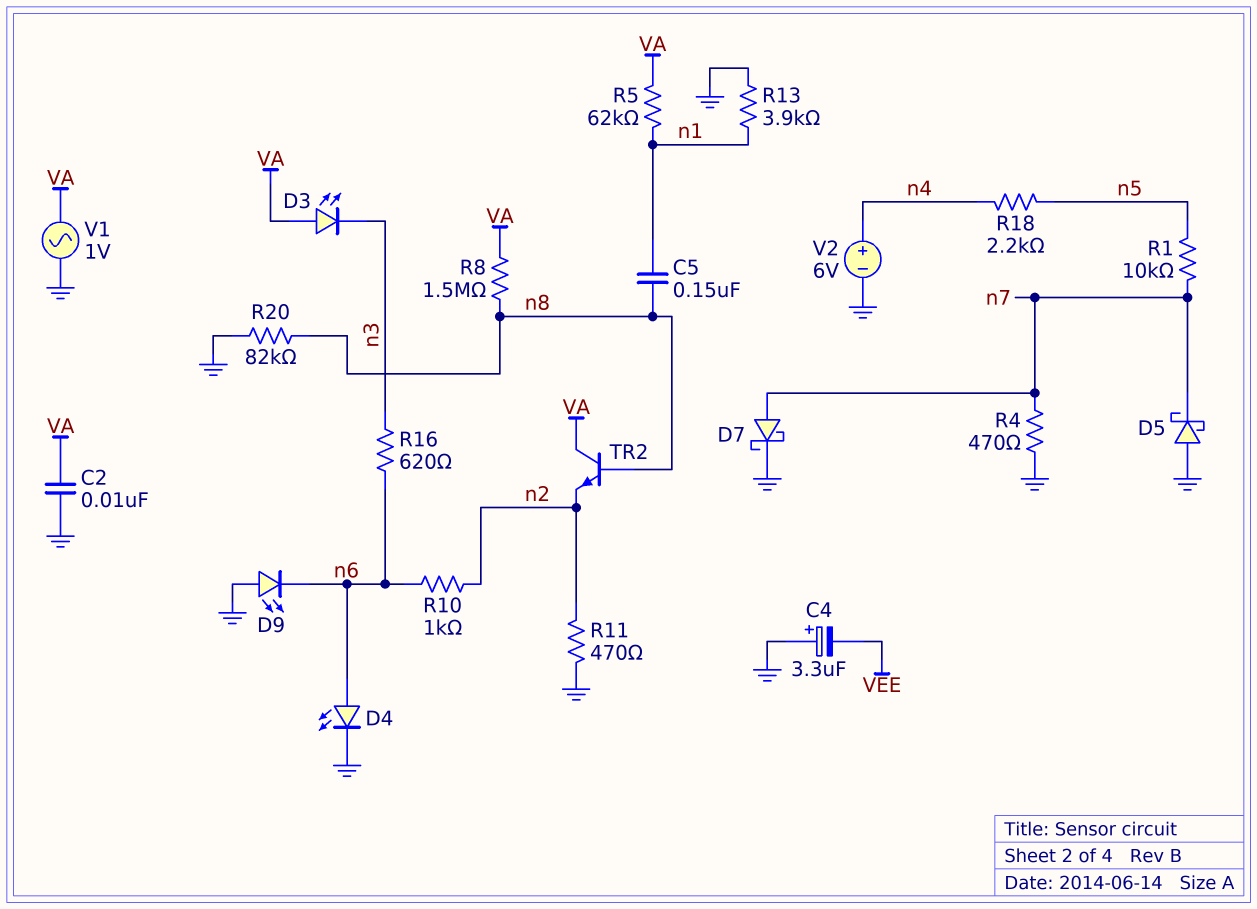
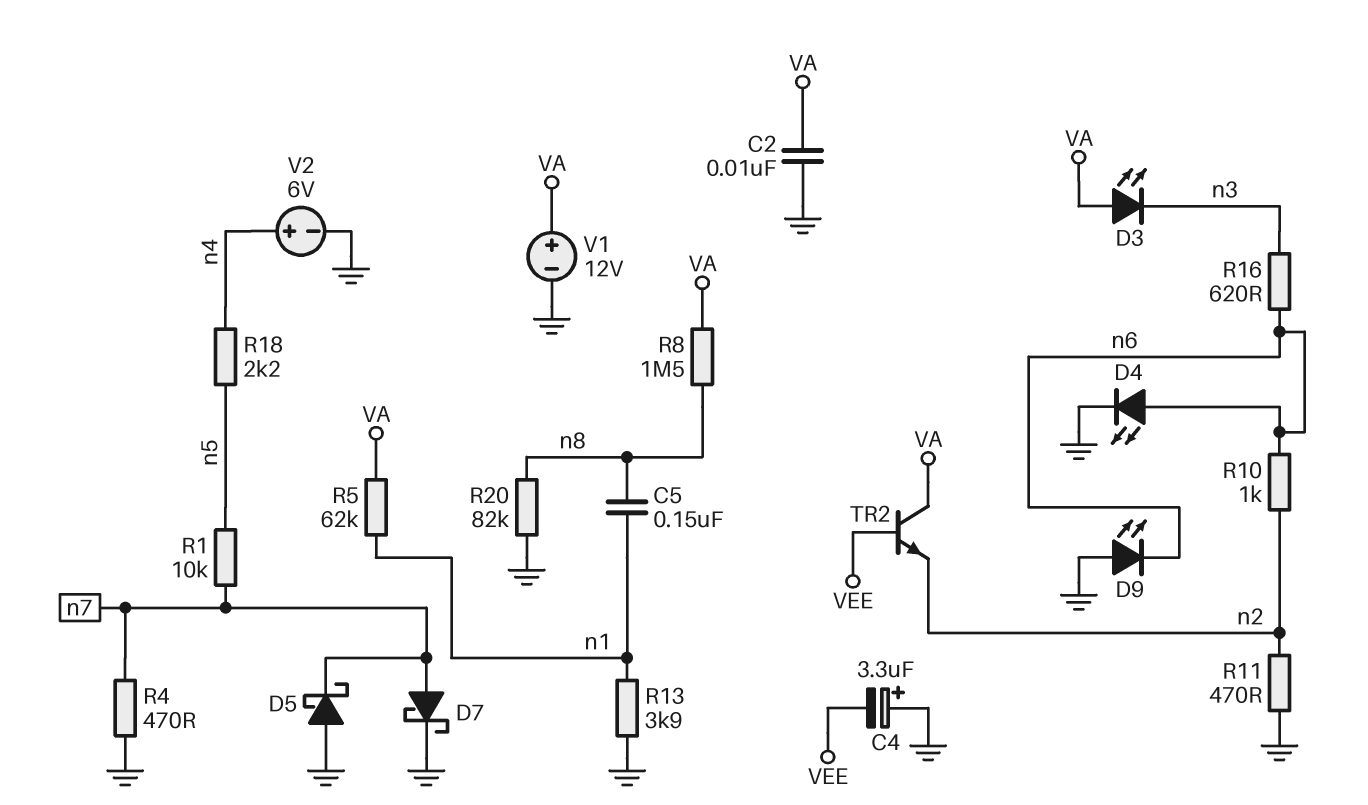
TR2: NPN (B n8, C VA, E n2) -> NPN (B VEE, C VA, E n2)
V1: AC 1V (GND, VA) -> 12V (plus VA, minus GND)

